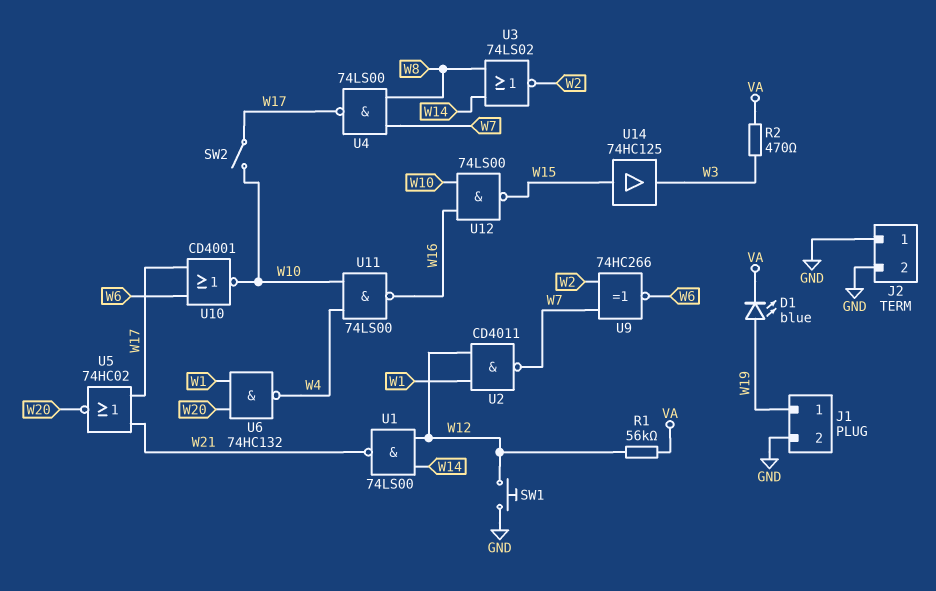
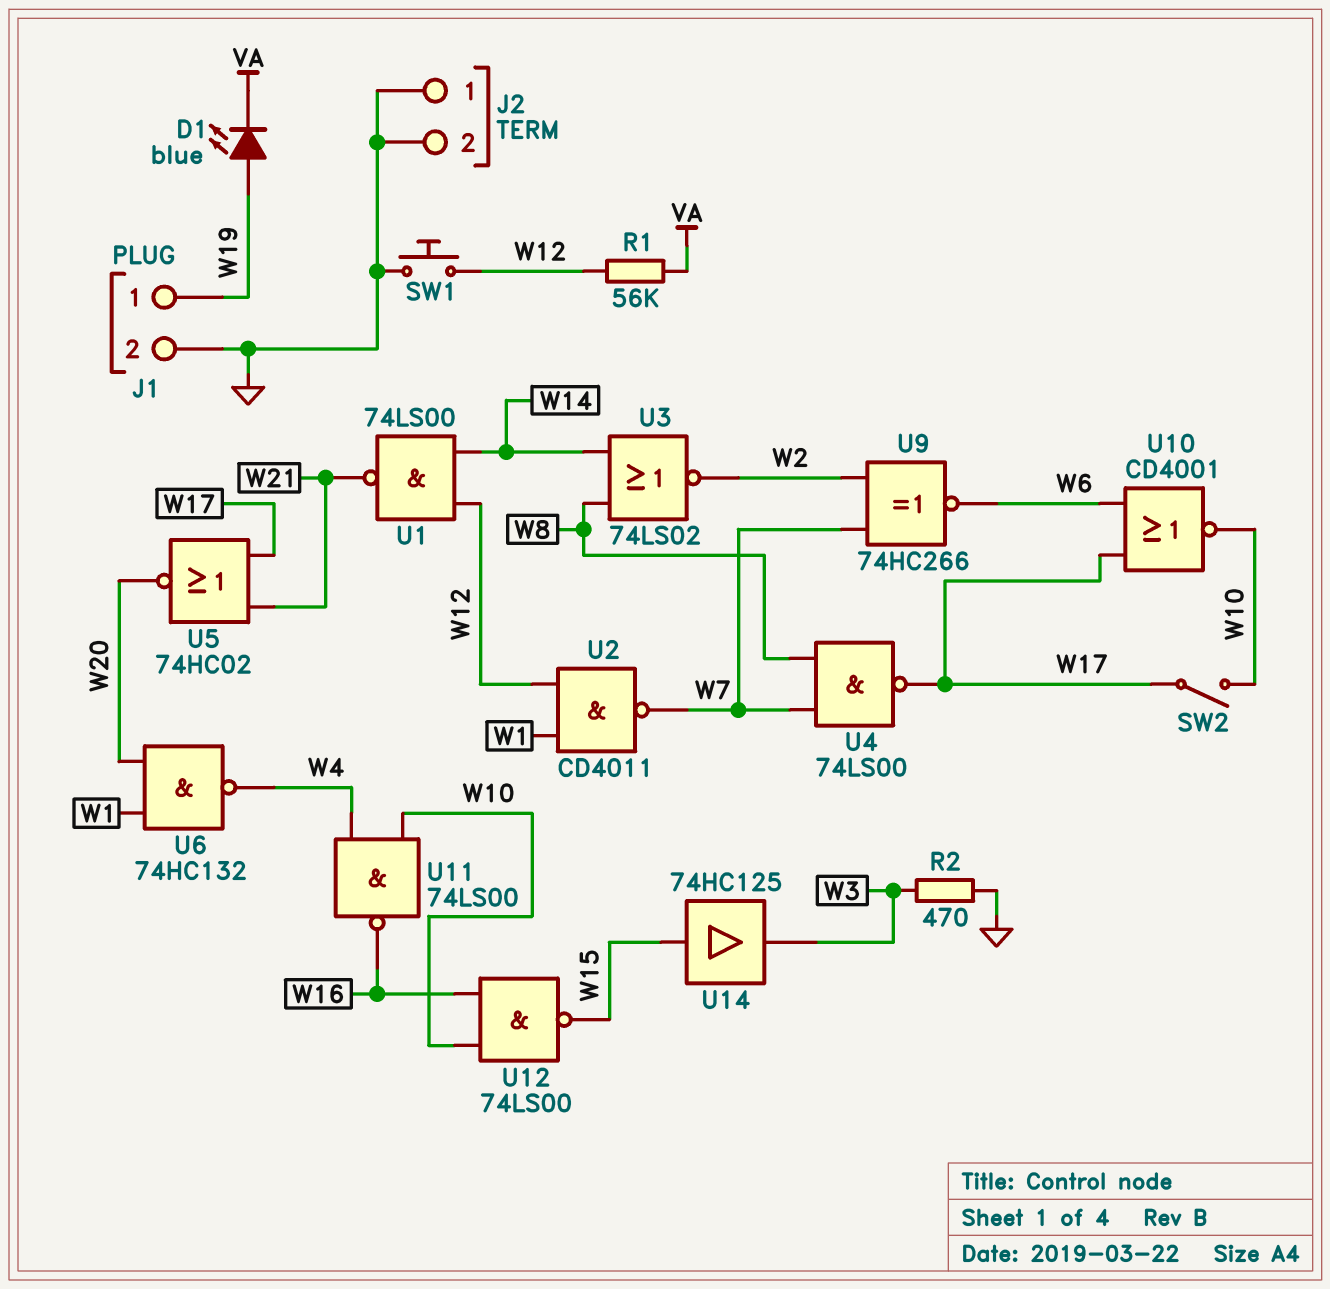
R2: 470 (VA, W3) -> 470 (GND, W3)

